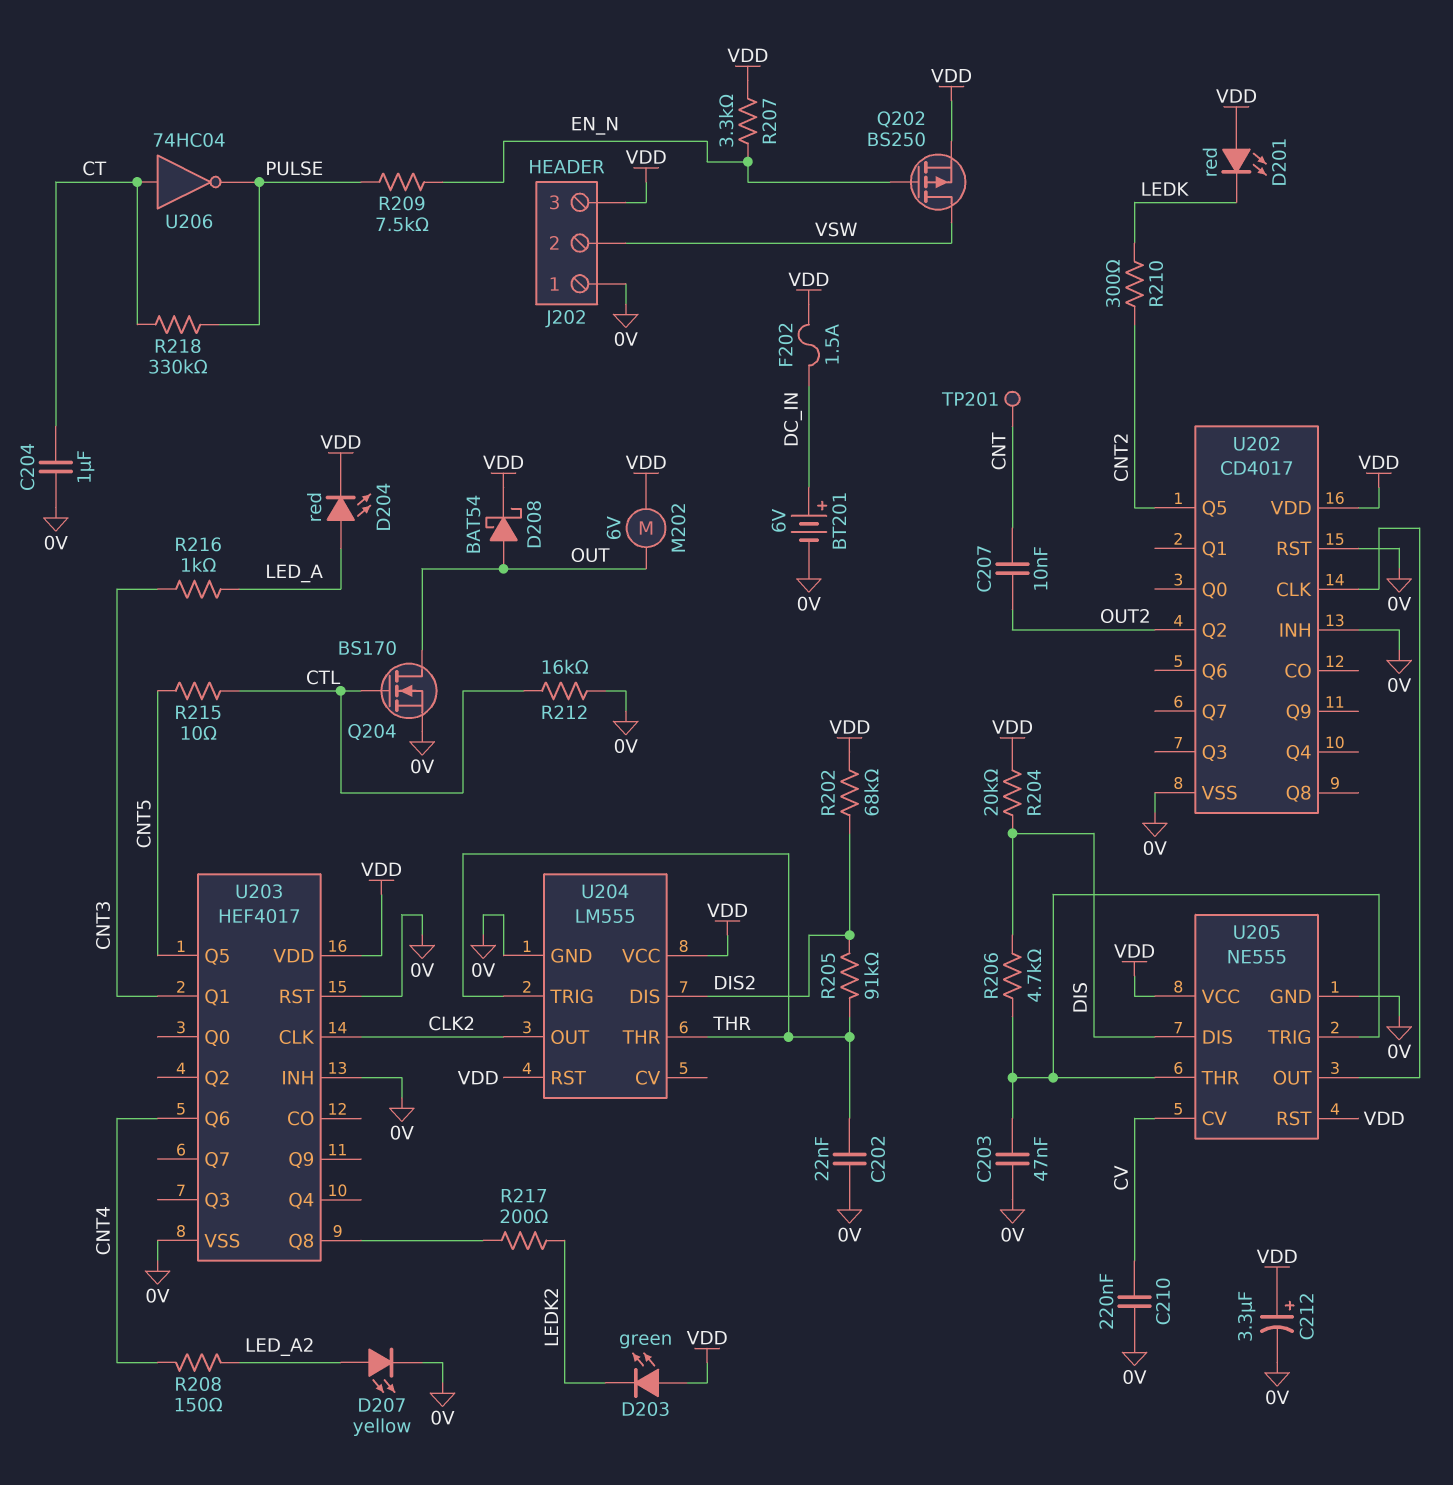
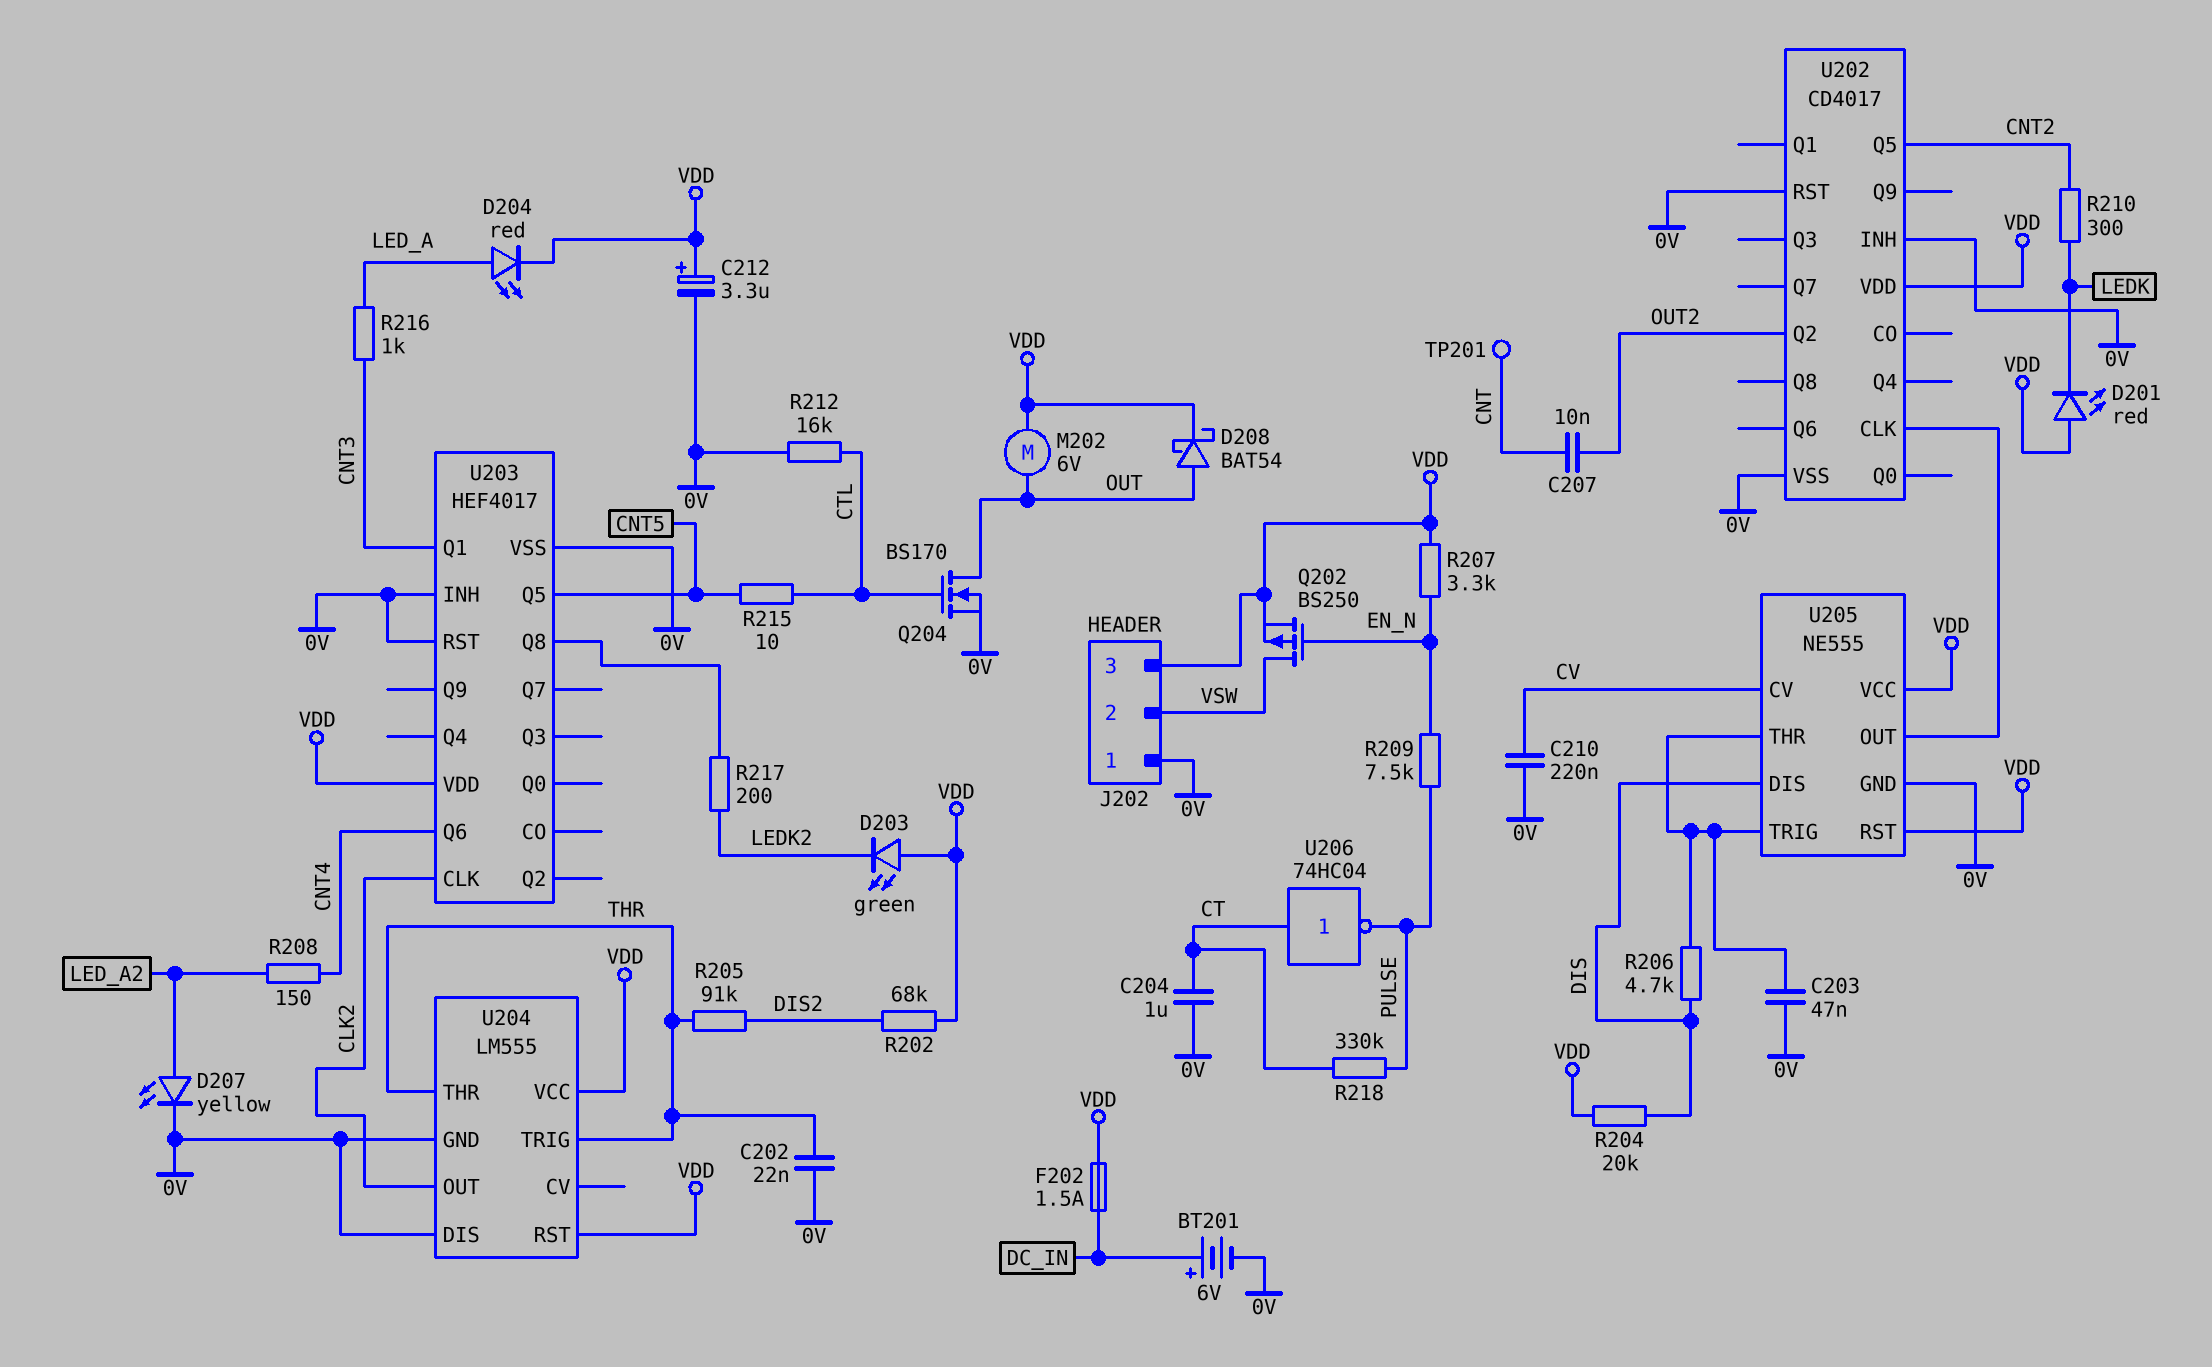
U204 pin DIS: DIS2 -> 0V

